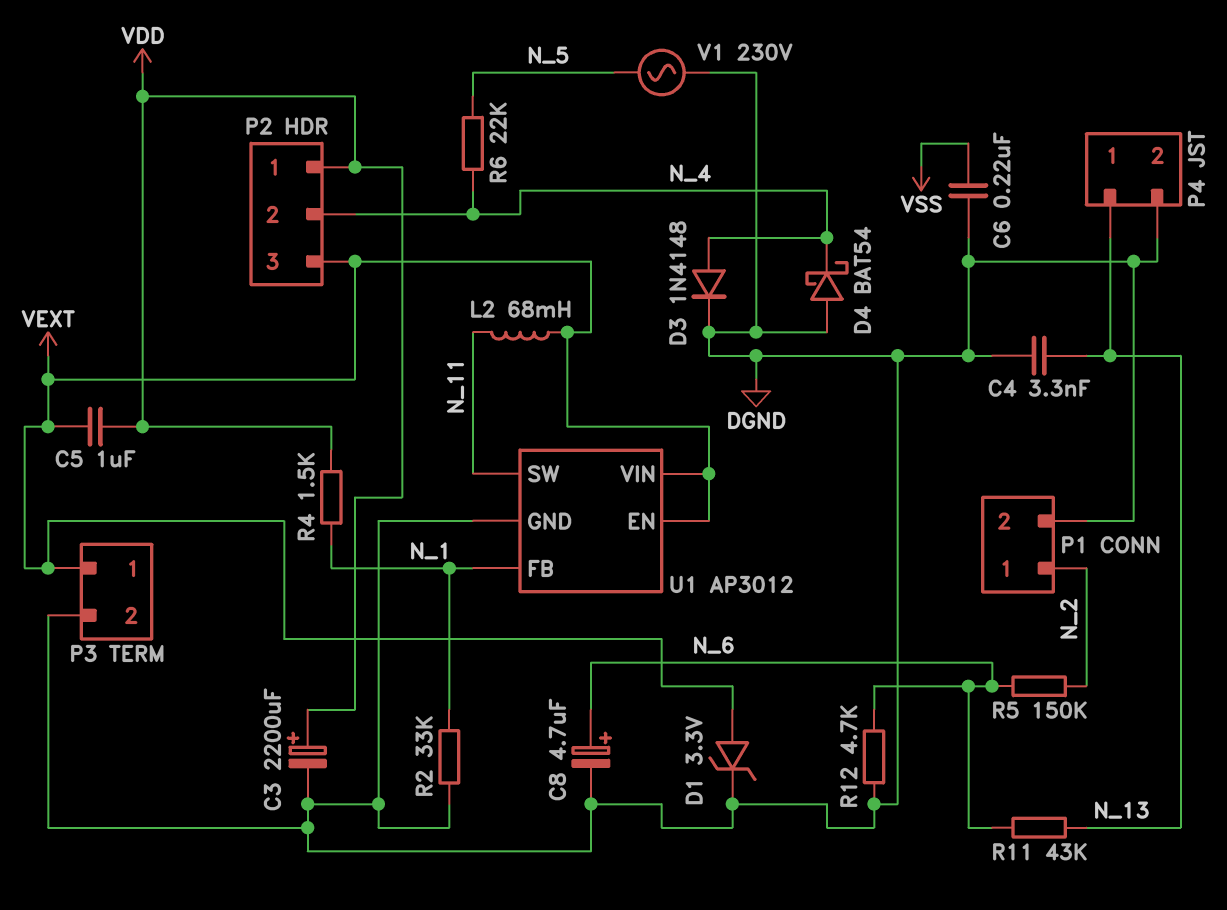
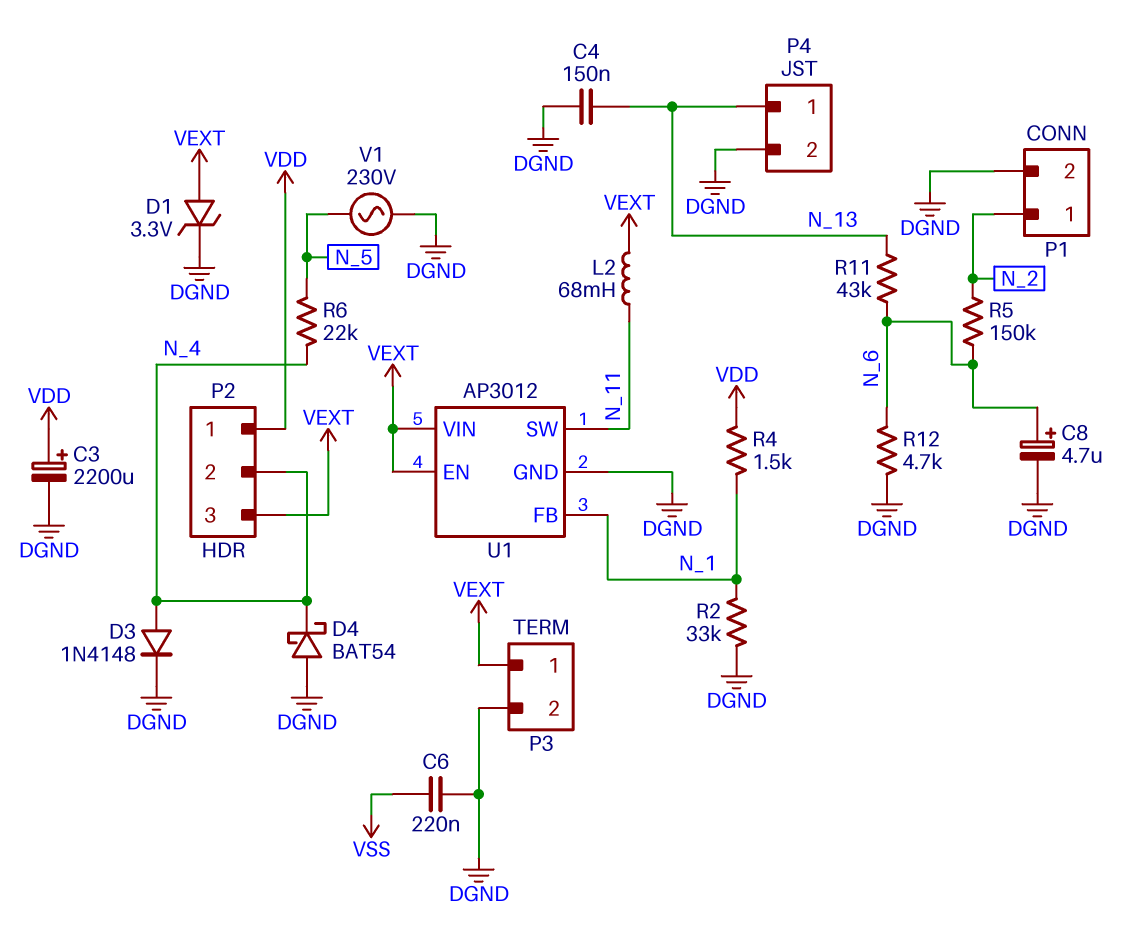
C4: 3.3nF (DGND, N_13) -> 150nF (DGND, N_13)
C5: 1uF (VDD, VEXT) -> none

